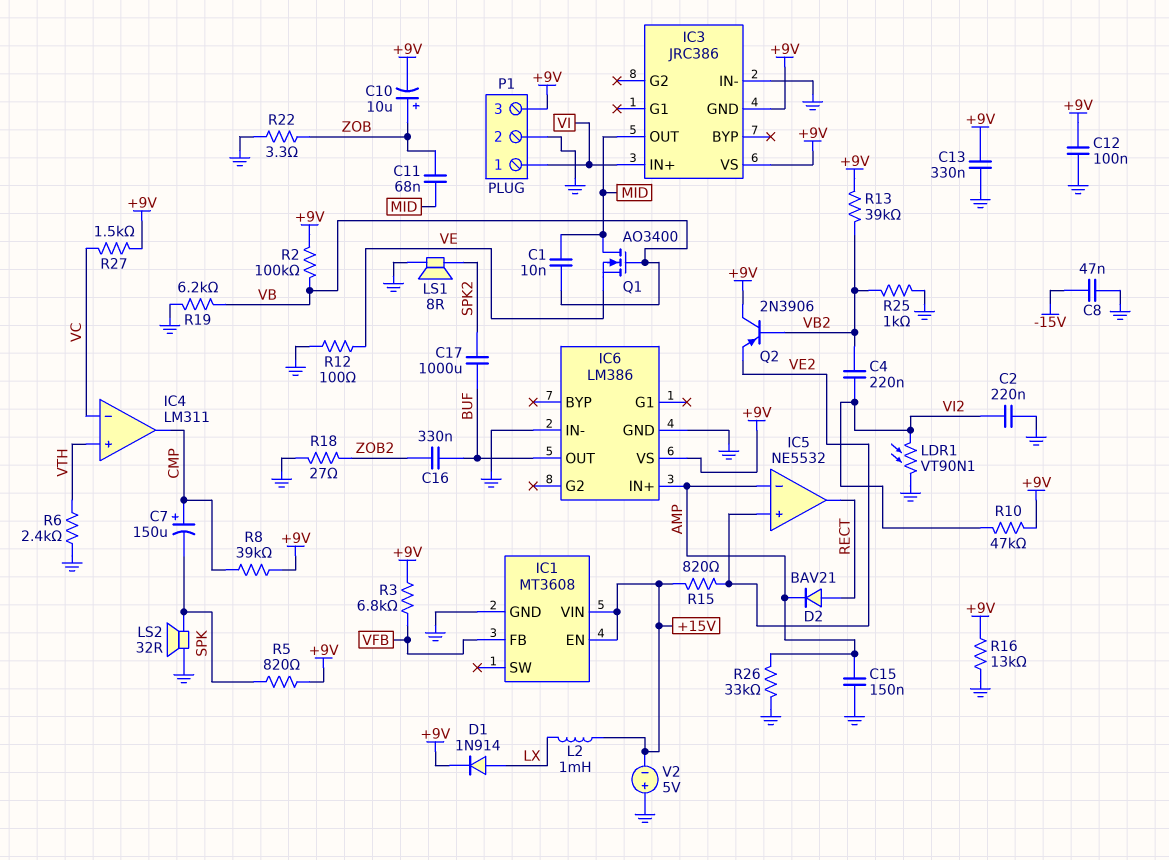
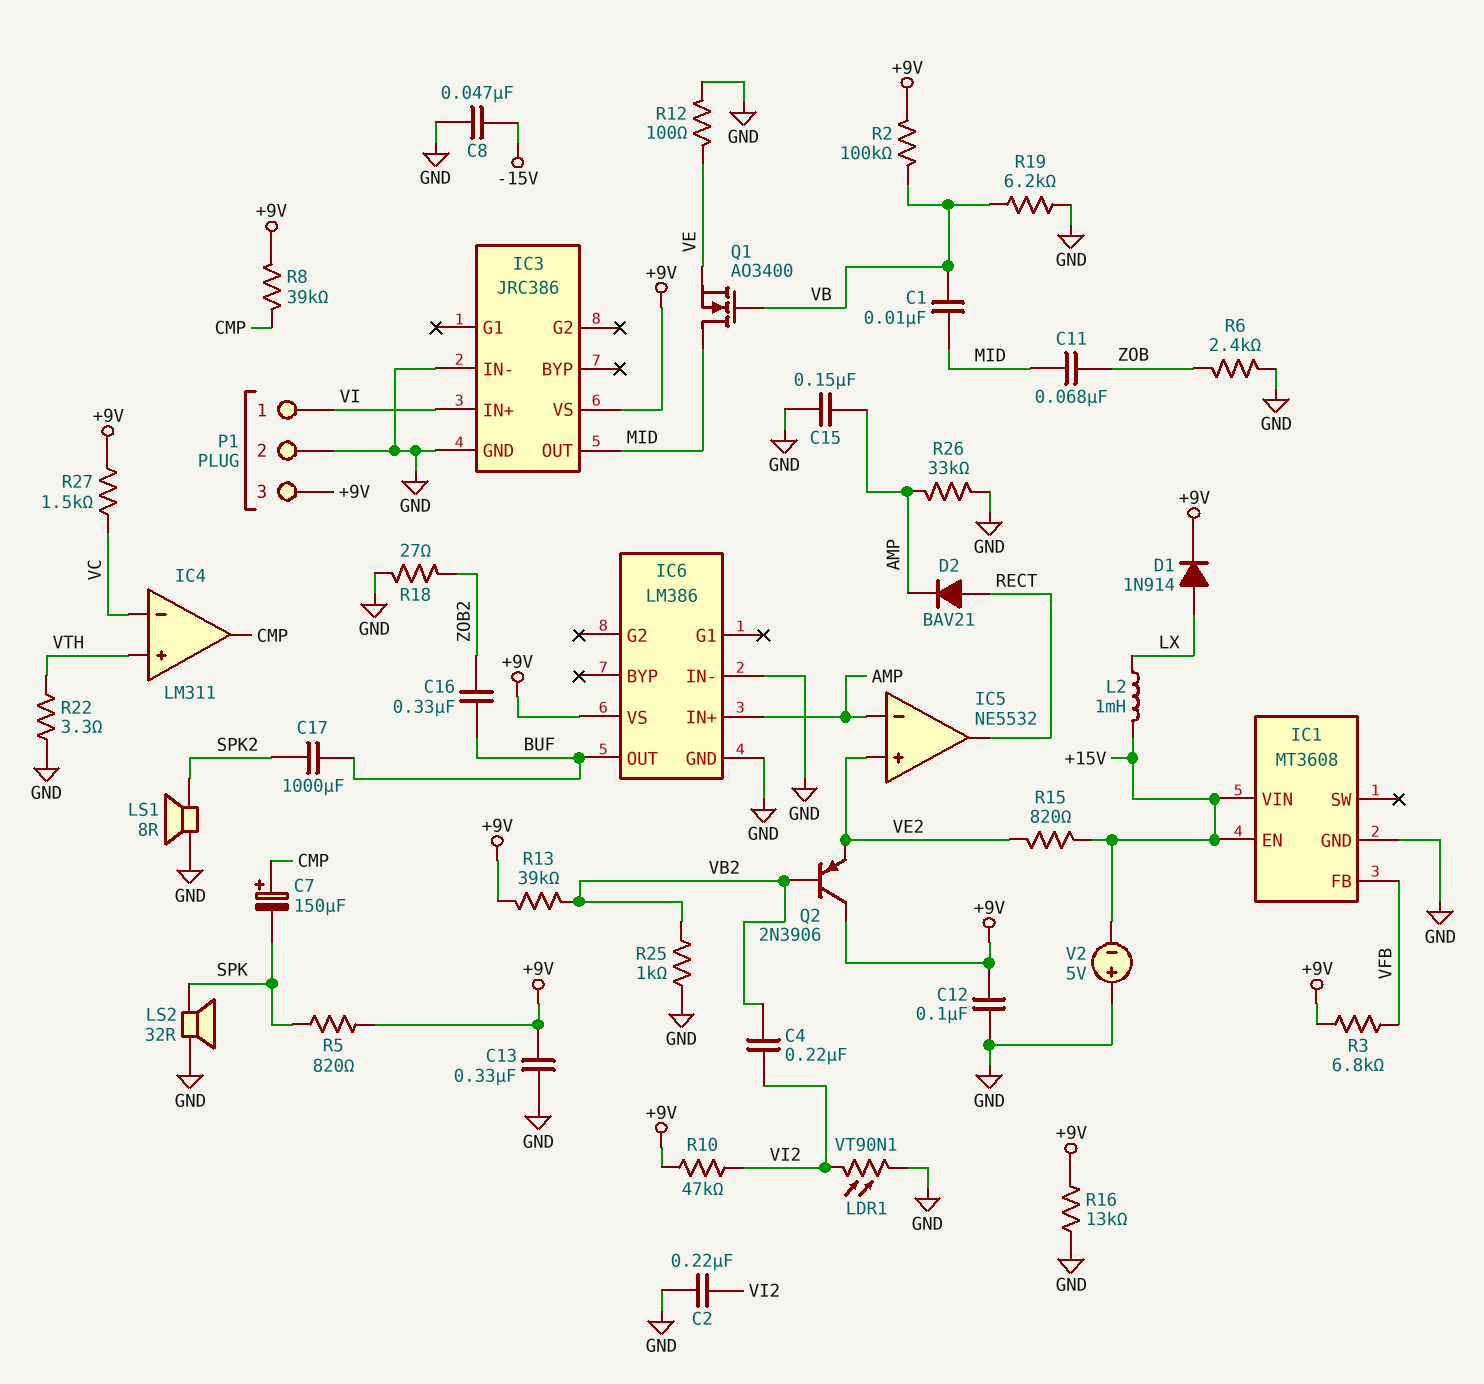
C10: 10uF (plus ZOB, minus +9V) -> none
IC3 pin GND: +9V -> GND
R6: 2.4k (GND, VTH) -> 2.4k (GND, ZOB)
R22: 3.3 (GND, ZOB) -> 3.3 (GND, VTH)

